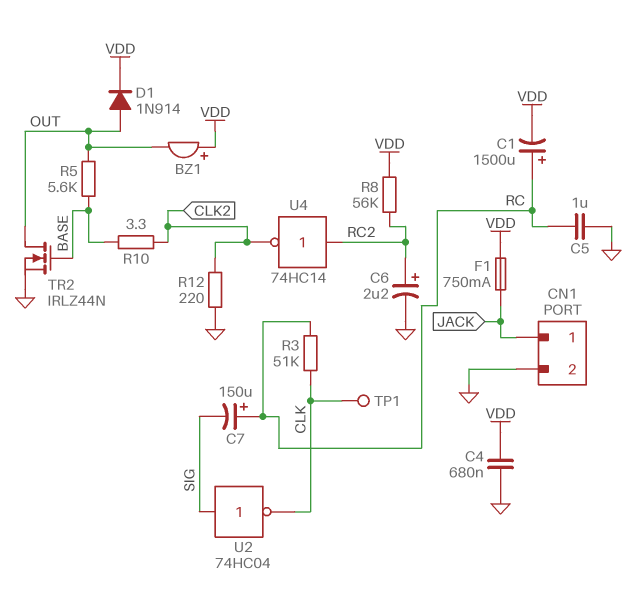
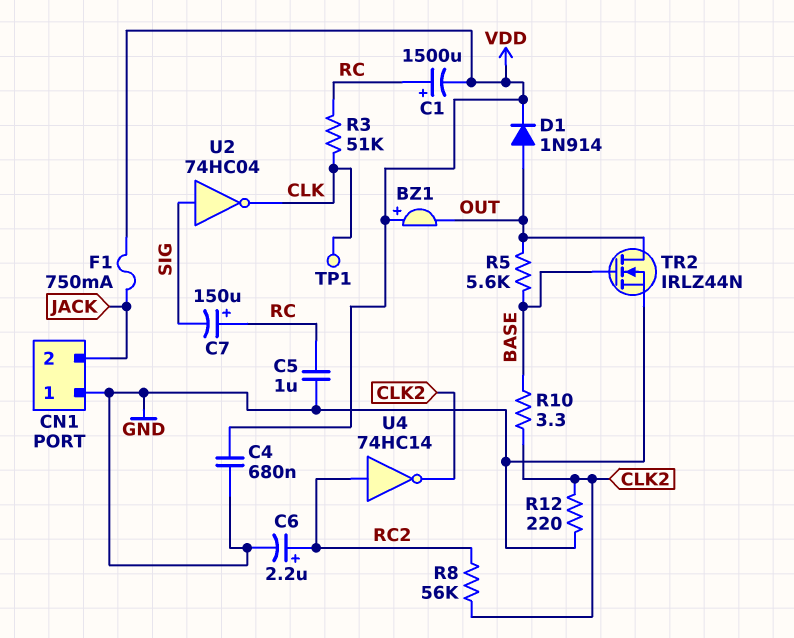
CN1 pin 1: JACK -> GND
CN1 pin 2: GND -> JACK
R8: 56k (RC2, VDD) -> 56k (CLK2, RC2)

